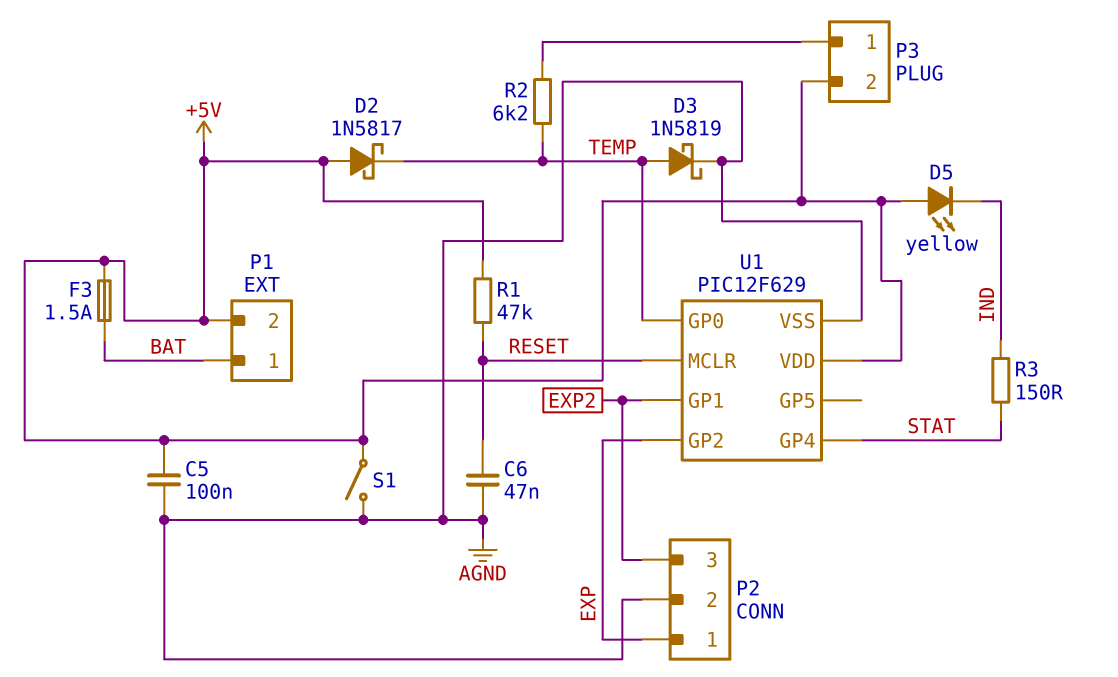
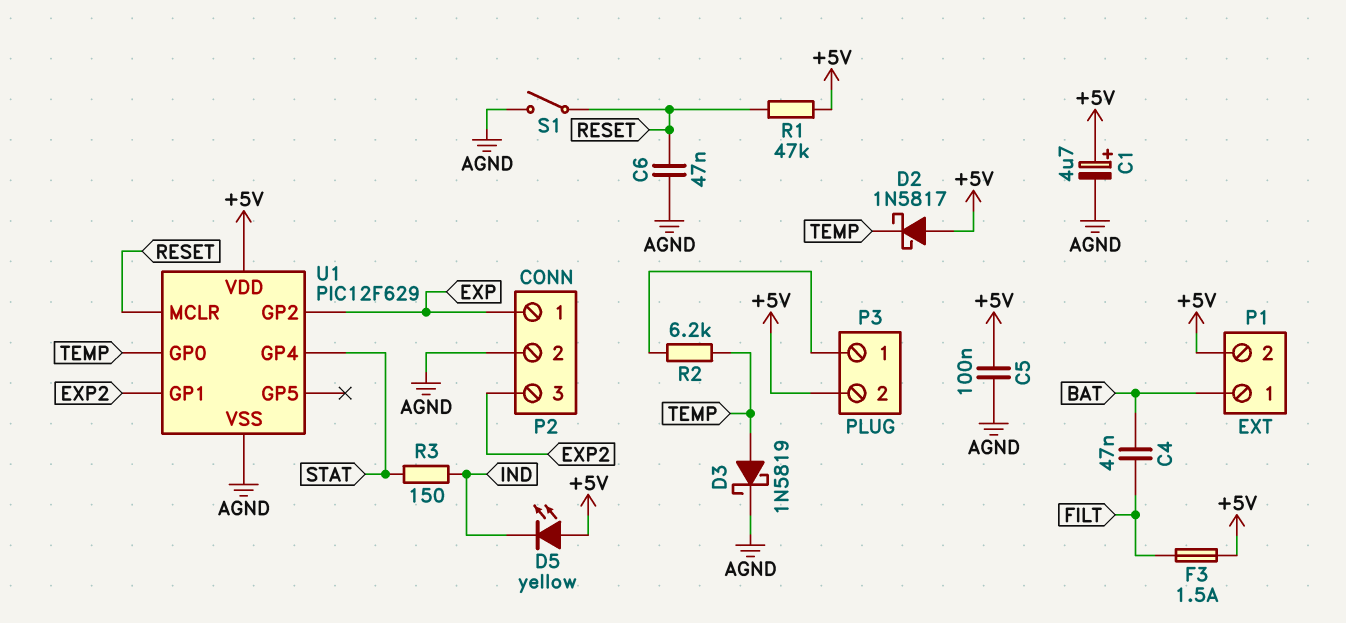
C1: none -> 4.7uF (plus +5V, minus AGND)
C4: none -> 47nF (BAT, FILT)
F3: 1.5A (+5V, BAT) -> 1.5A (+5V, FILT)
S1: switch (+5V, AGND) -> switch (AGND, RESET)

